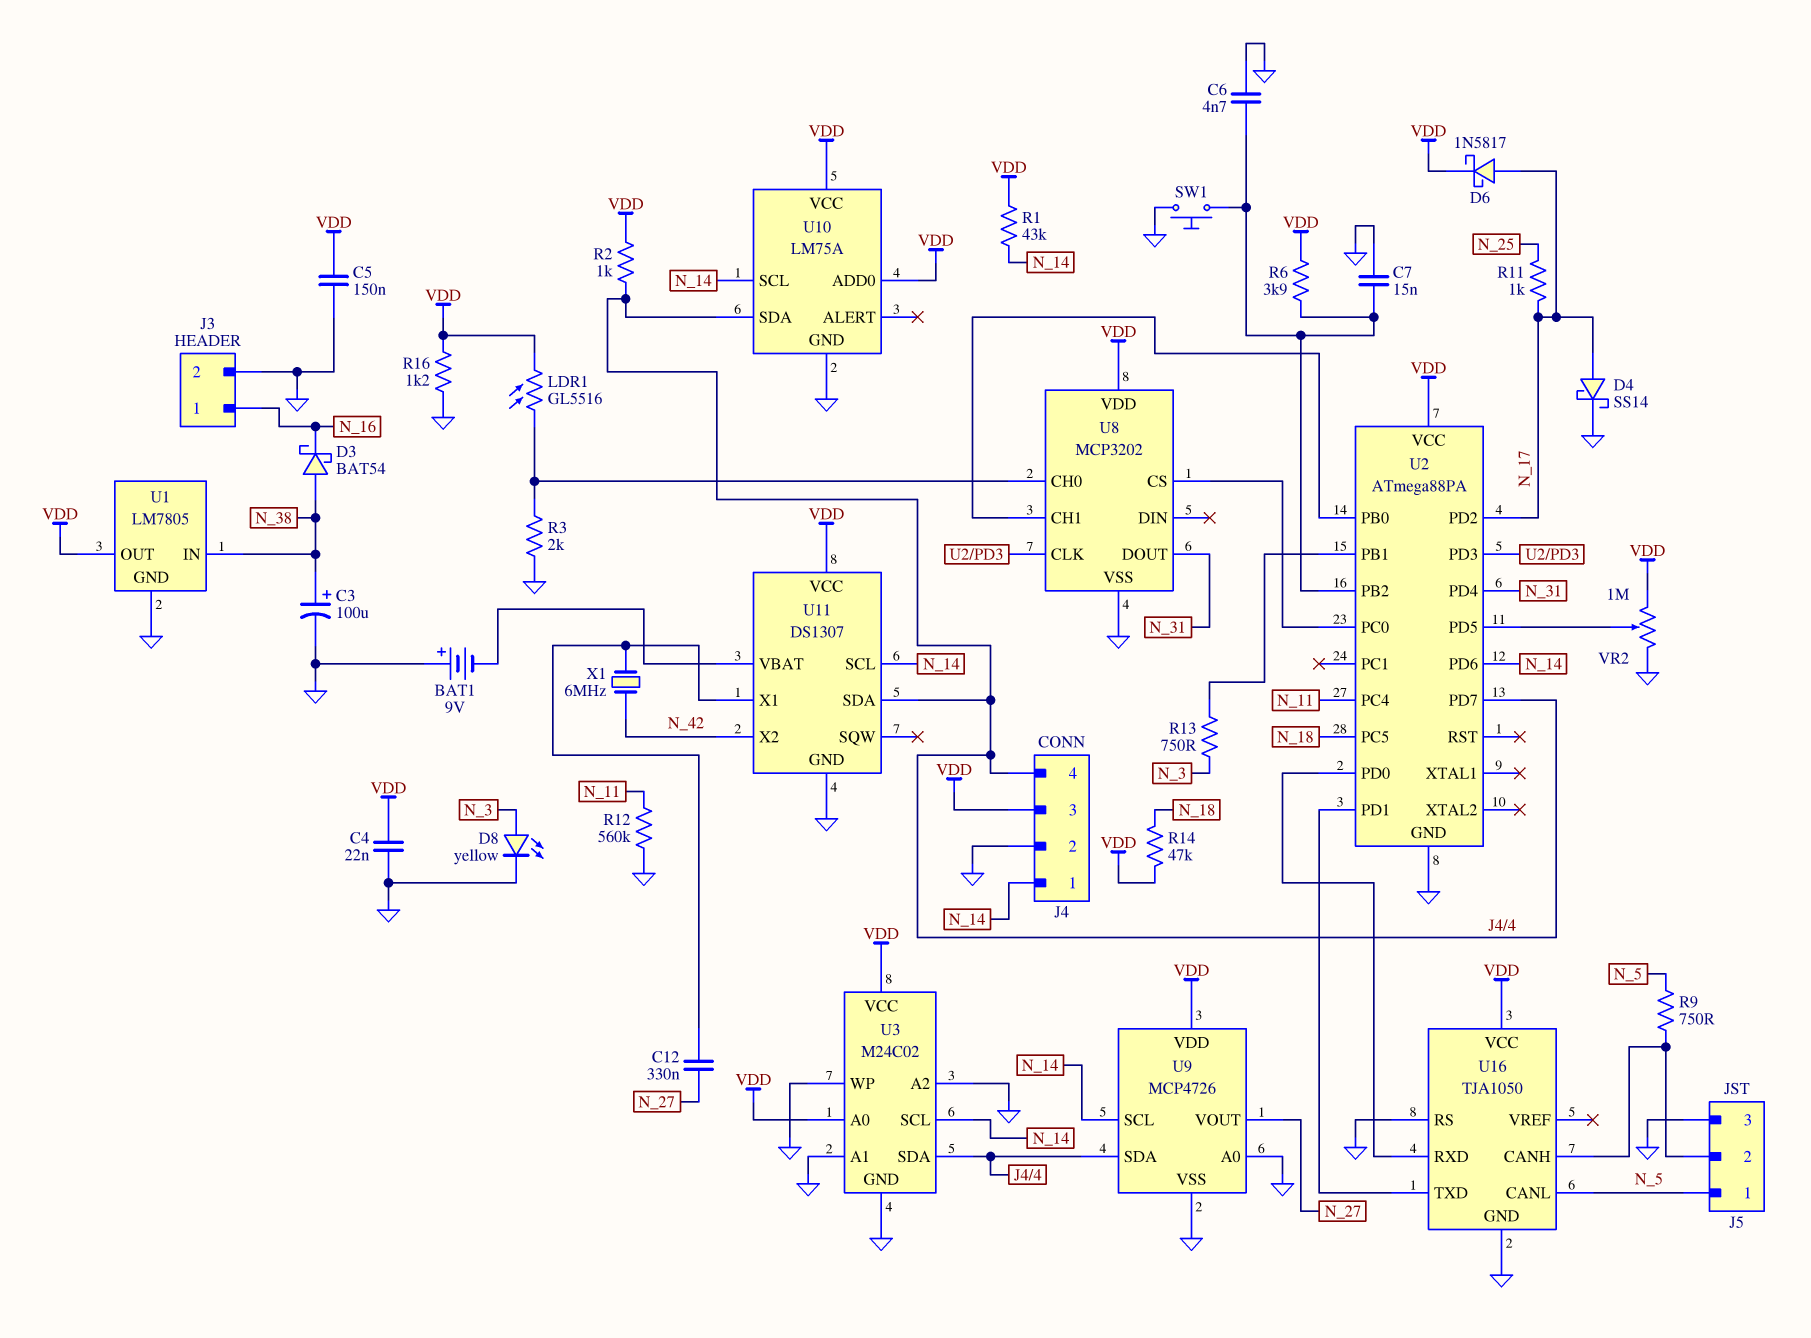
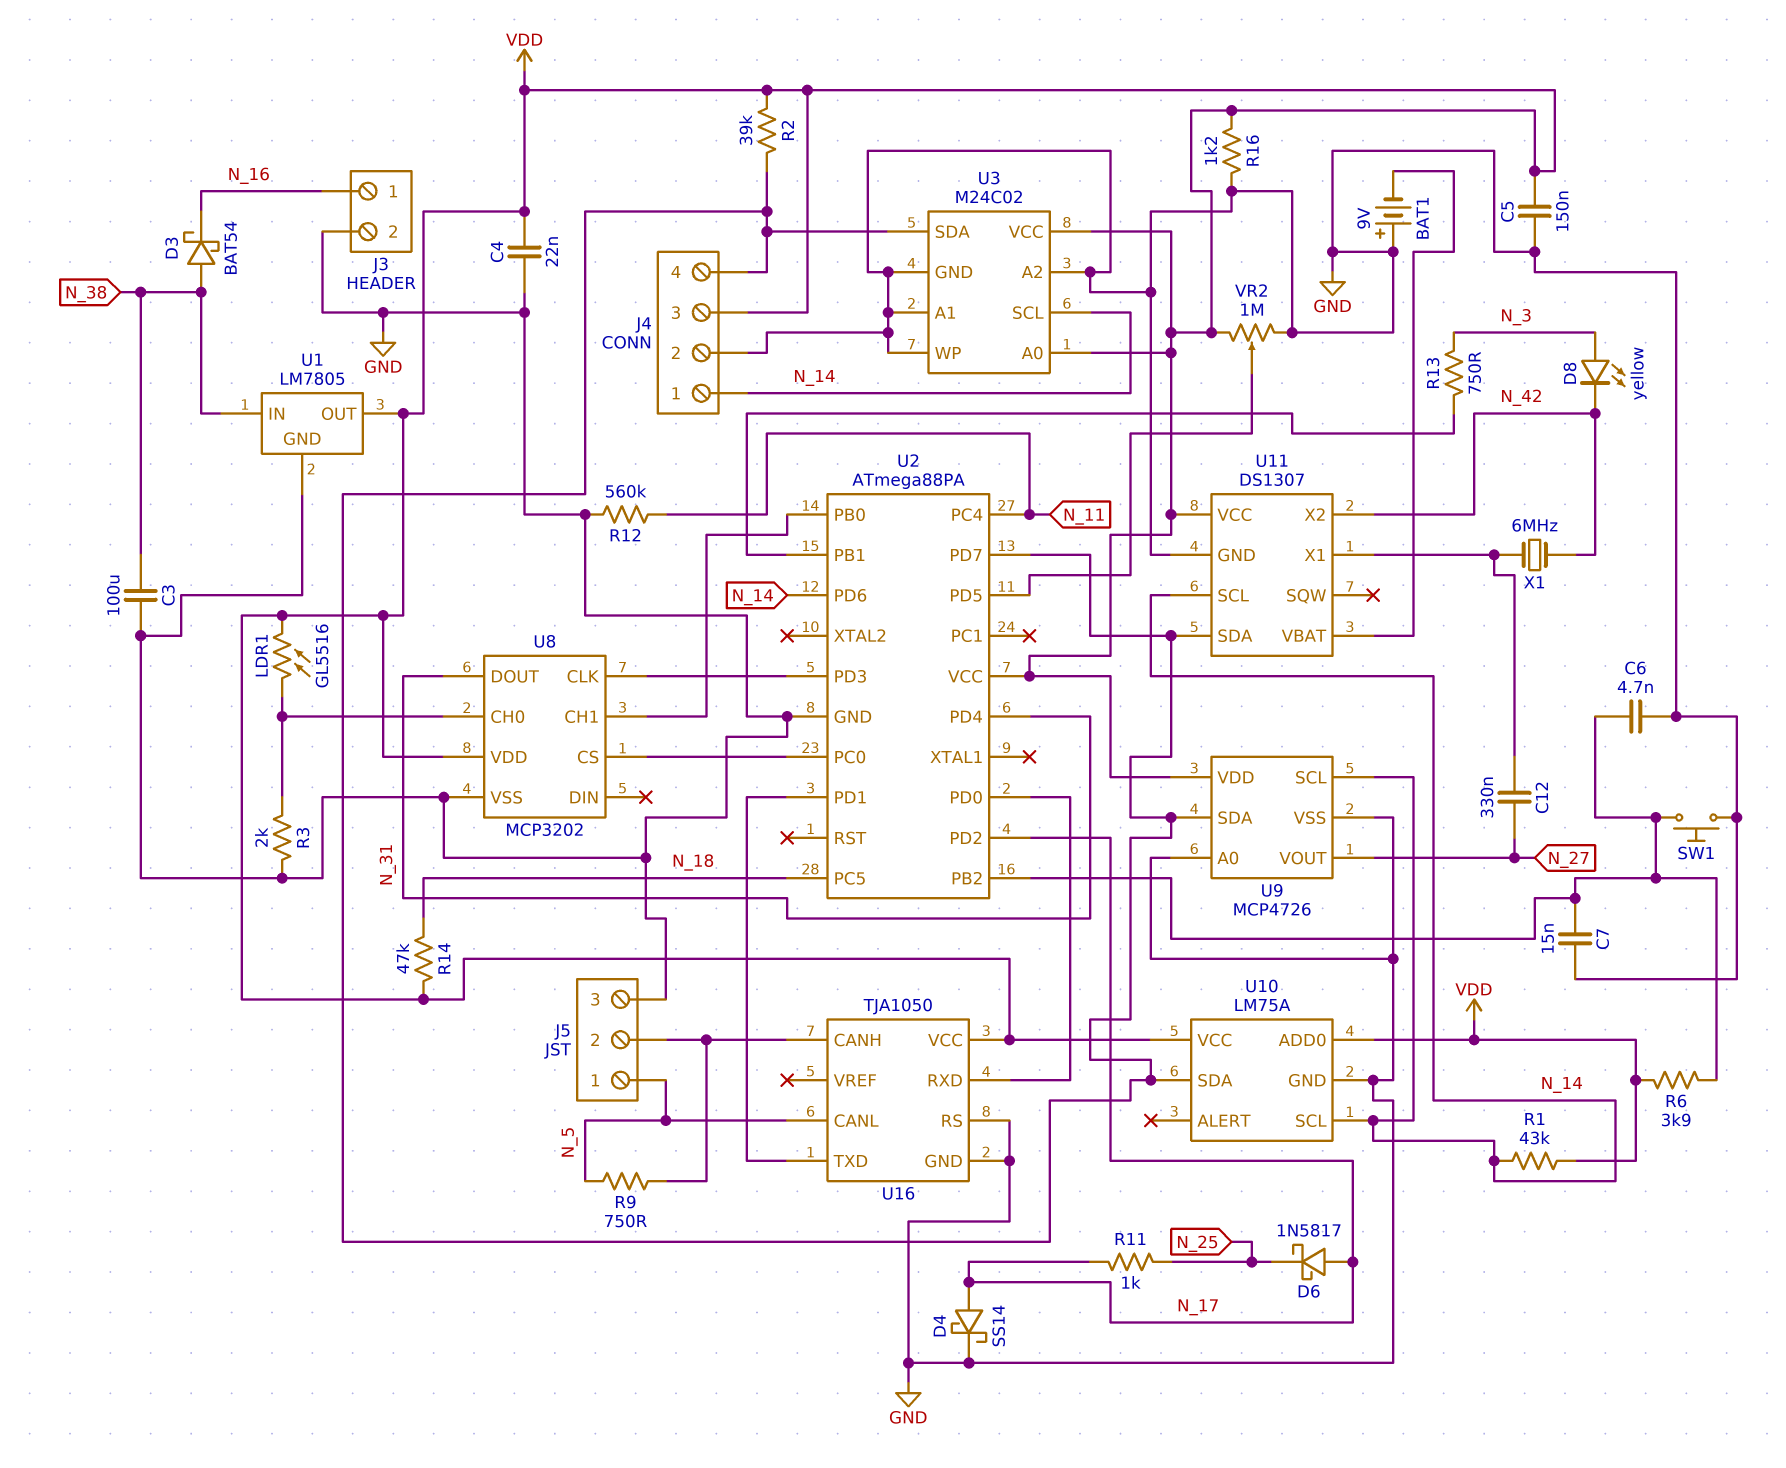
C3: 100uF (plus N_38, minus GND) -> 100uF (GND, N_38)
D6: schottky 1N5817 (A N_17, K VDD) -> schottky 1N5817 (A N_17, K N_25)
D8: LED yellow (A N_3, K GND) -> LED yellow (A N_3, K N_42)
R2: 1k (J4/4, VDD) -> 39k (J4/4, VDD)

